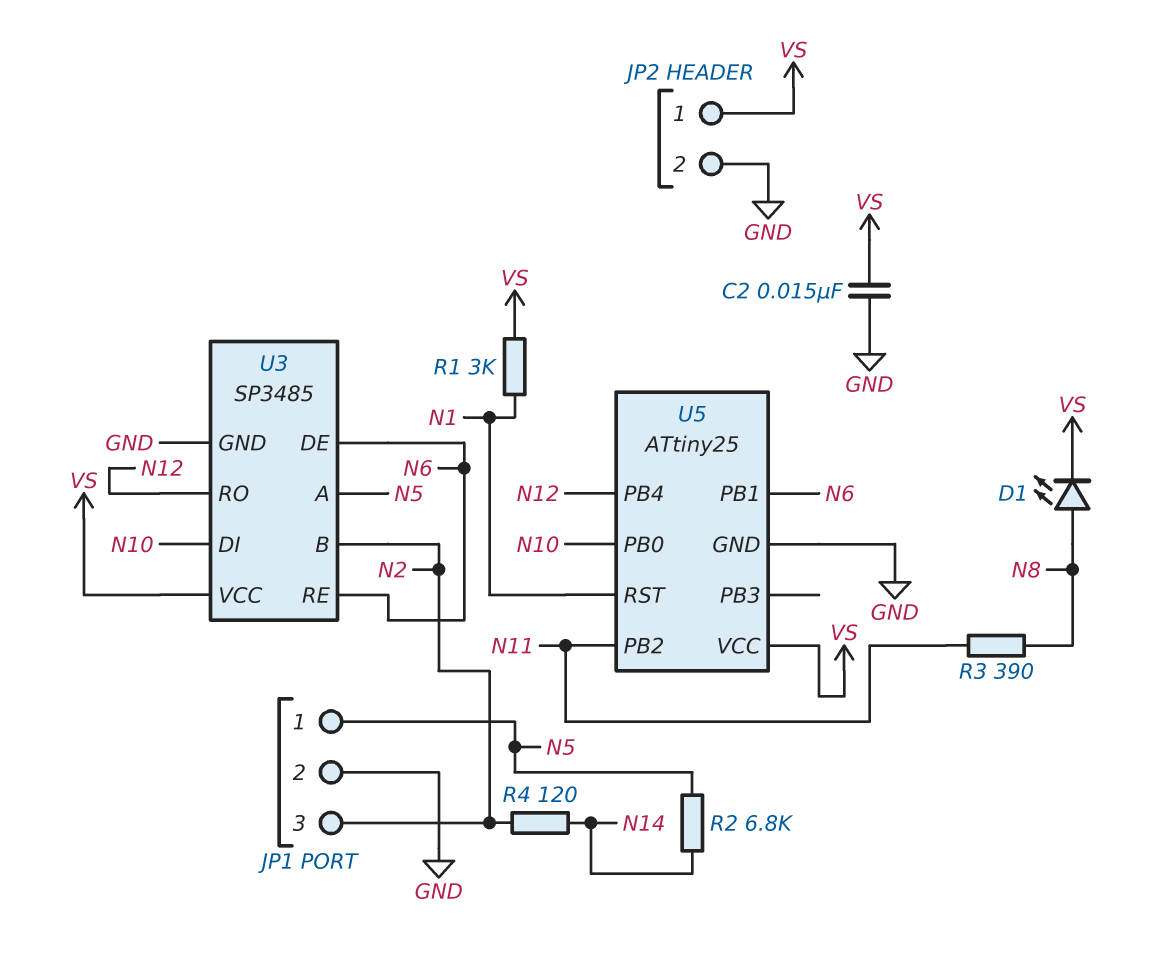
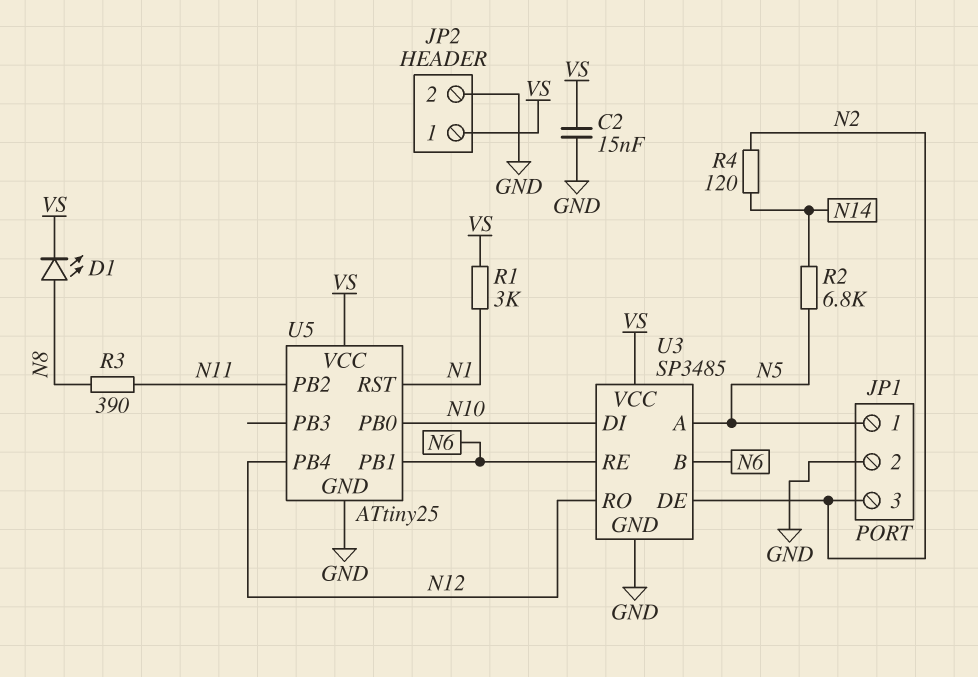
U3 pin B: N2 -> N6
U3 pin DE: N6 -> N2

